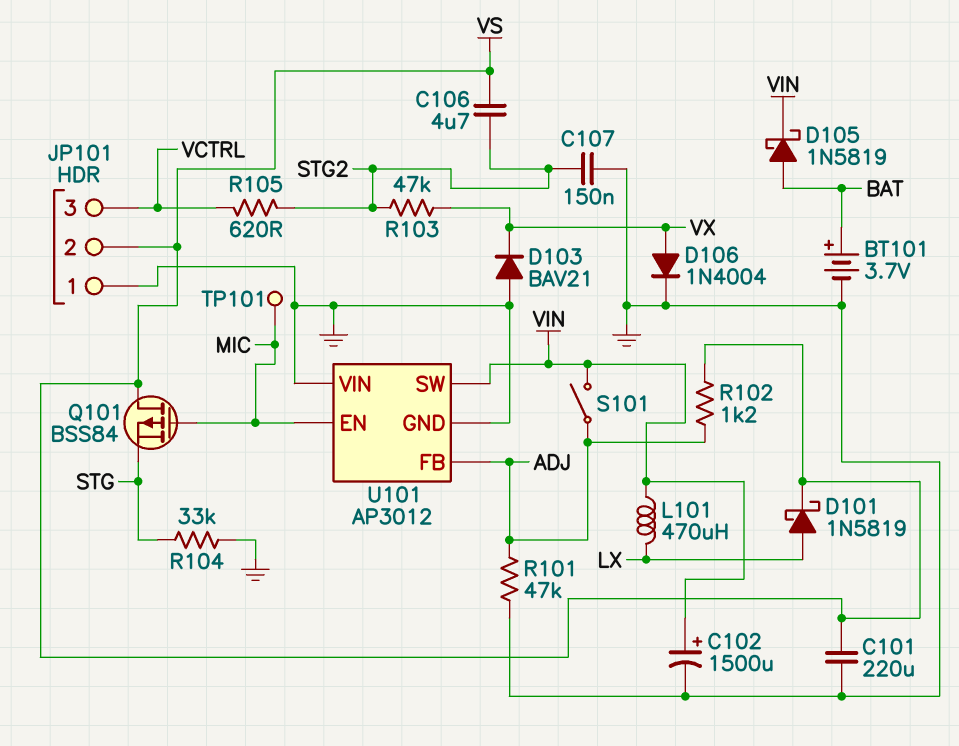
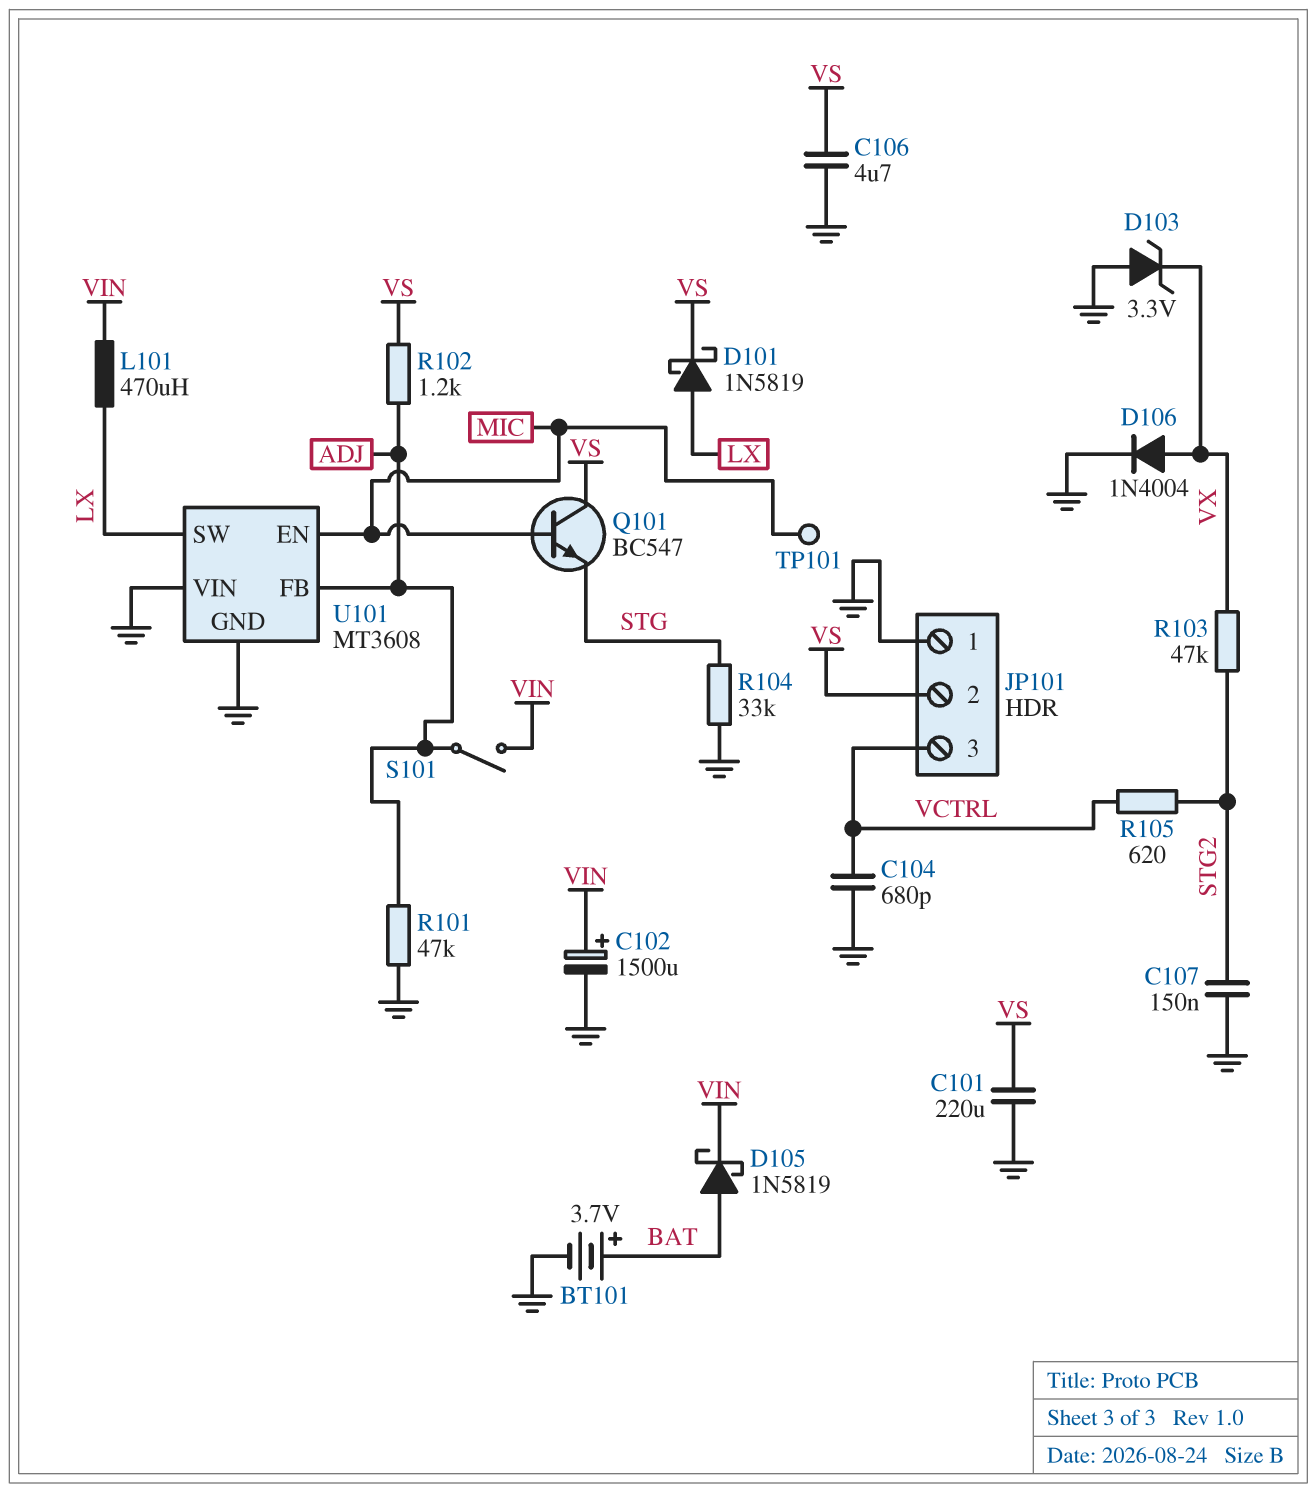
C104: none -> 680pF (GND, VCTRL)
C106: 4.7uF (STG2, VS) -> 4.7uF (GND, VS)
D103: diode BAV21 (A GND, K VX) -> zener 3.3V (A GND, K VX)
Q101: PMOS BSS84 (G MIC, D VS, S STG) -> NPN BC547 (B MIC, C VS, E STG)
U101: AP3012 -> MT3608
U101 pin SW: VIN -> LX

